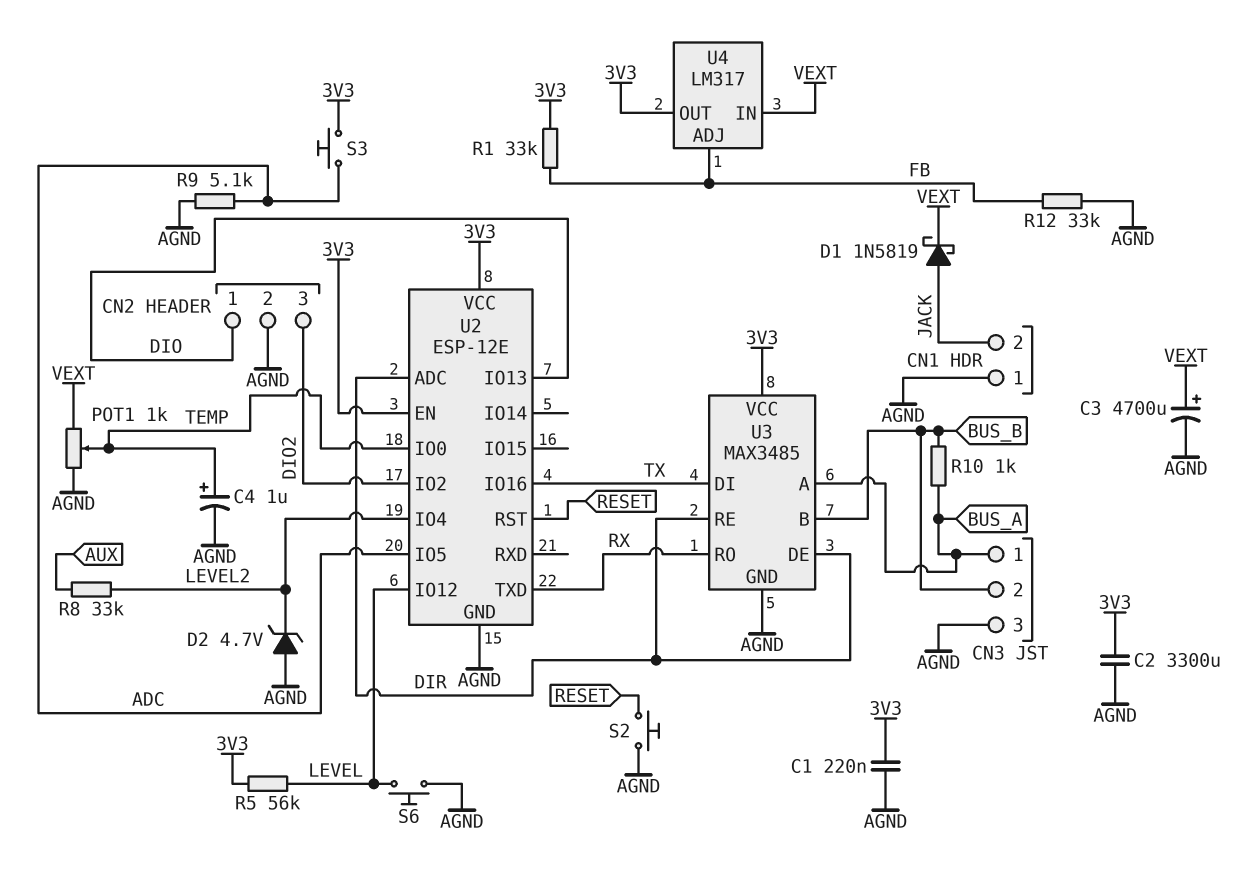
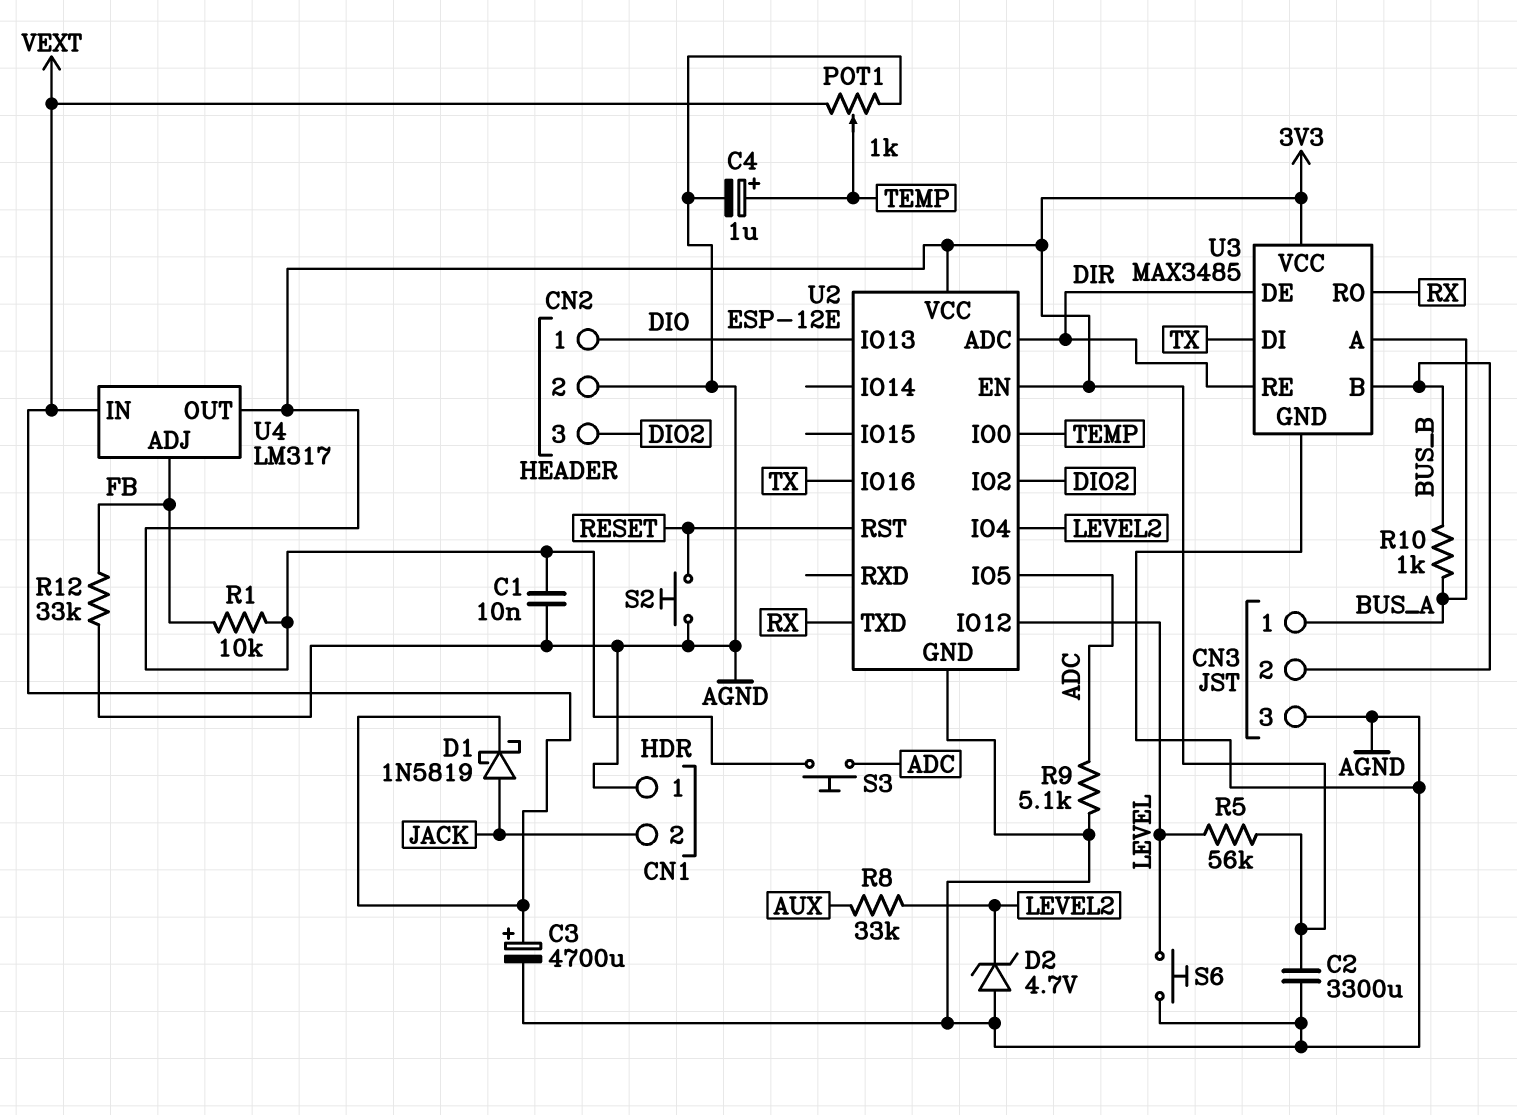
C1: 220nF (3V3, AGND) -> 10nF (3V3, AGND)
R1: 33k (3V3, FB) -> 10k (3V3, FB)

